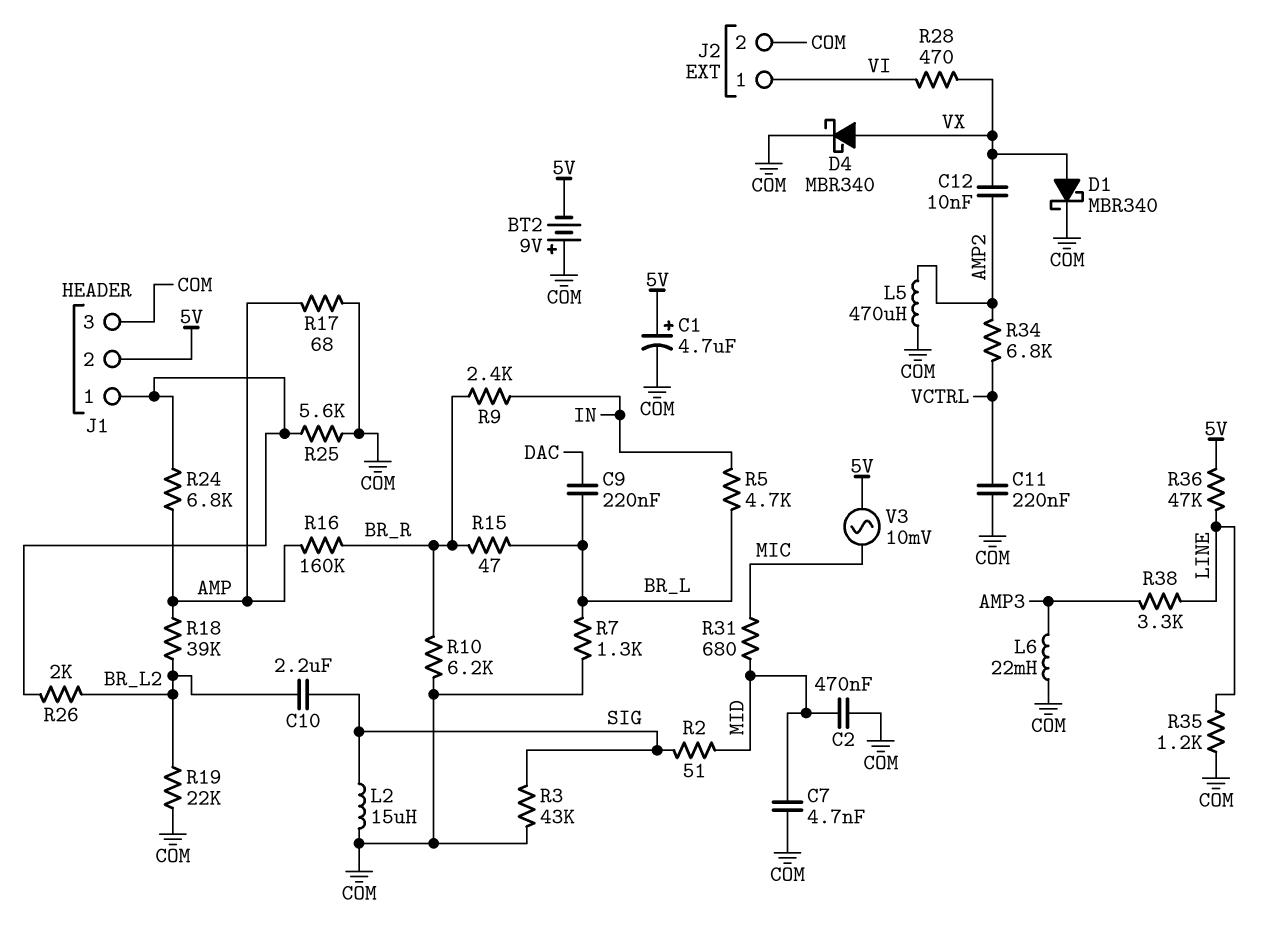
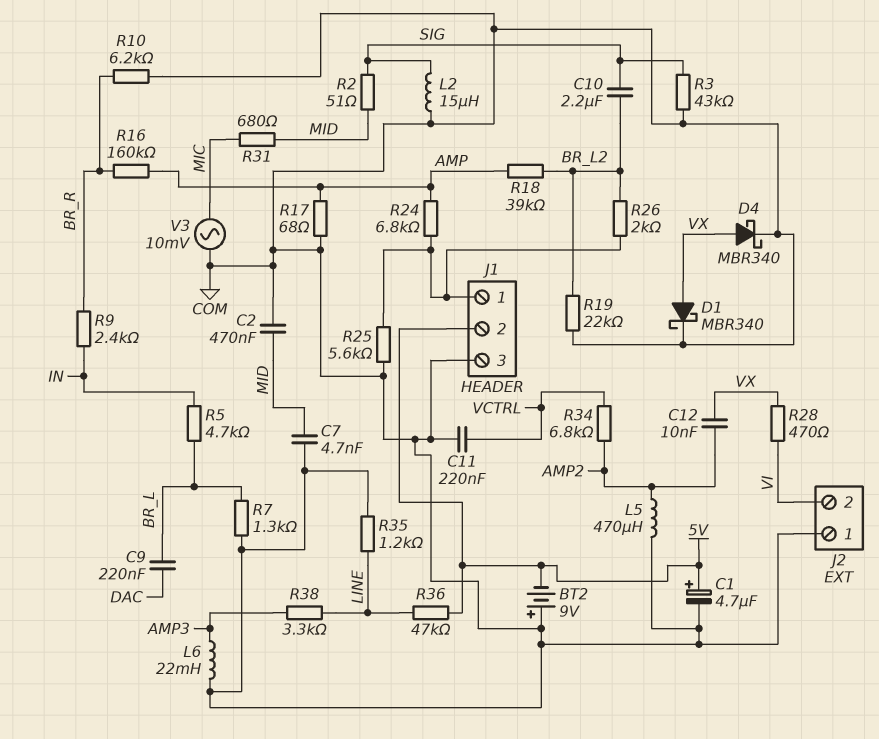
J2 pin 1: VI -> COM
J2 pin 2: COM -> VI
R15: 47 (BR_L, BR_R) -> none
V3: AC 10mV (5V, MIC) -> AC 10mV (COM, MIC)

